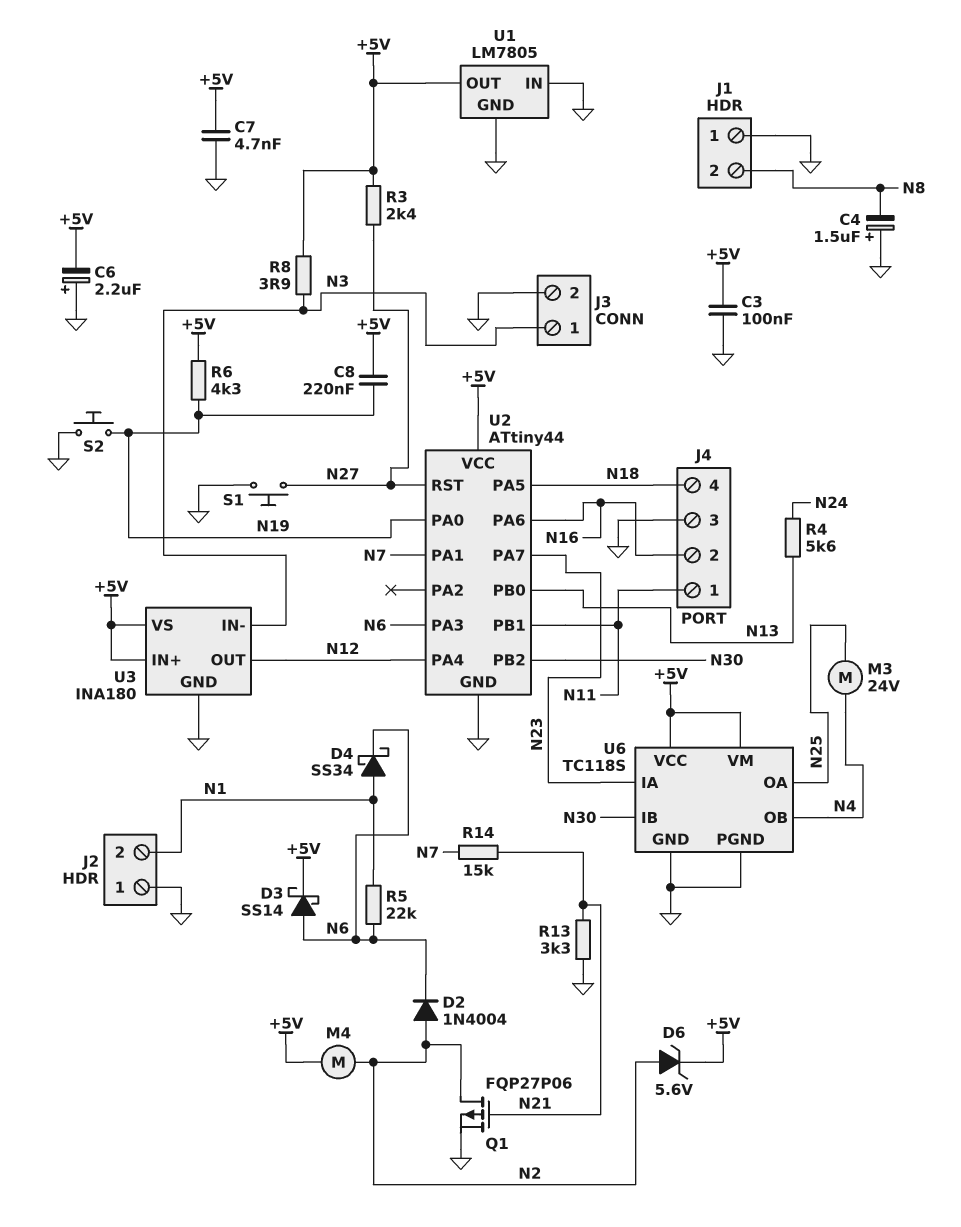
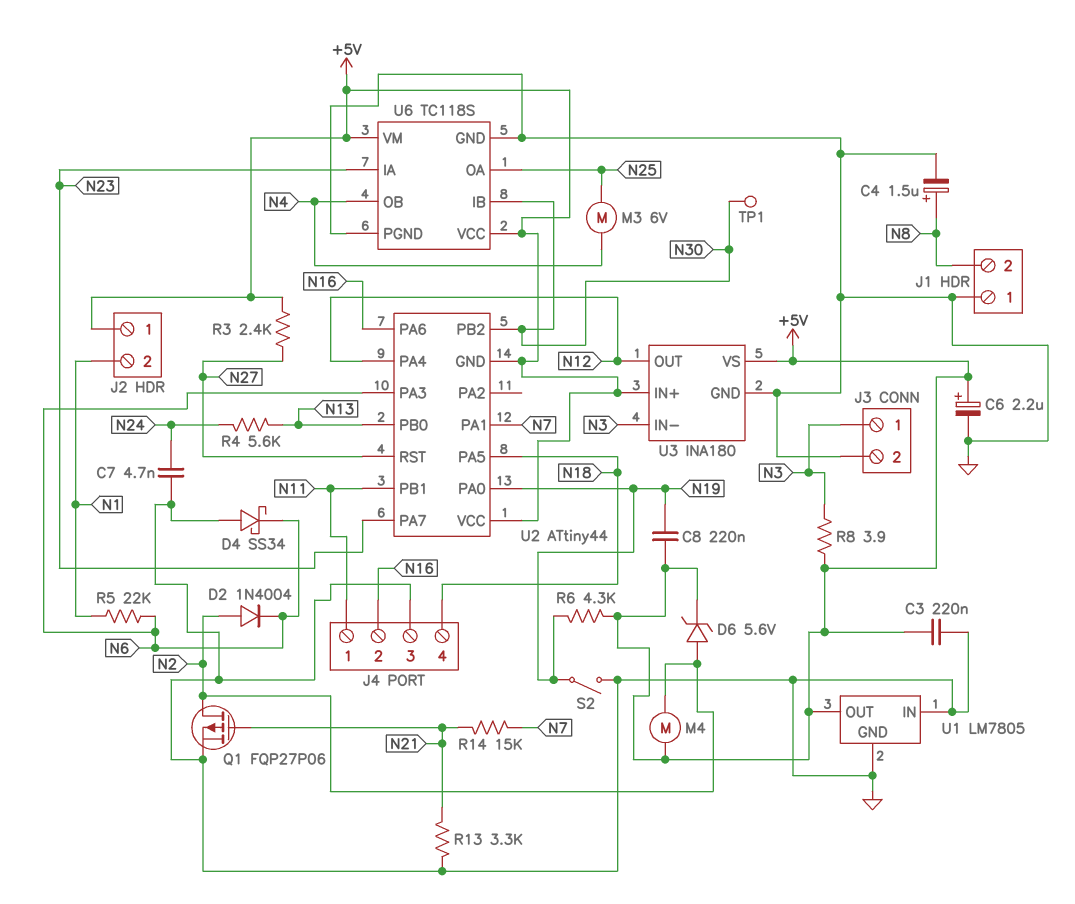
C3: 100nF (+5V, GND) -> 220nF (+5V, GND)
C4: 1.5uF (plus GND, minus N8) -> 1.5uF (plus N8, minus GND)
C6: 2.2uF (plus GND, minus +5V) -> 2.2uF (plus +5V, minus GND)
C7: 4.7nF (+5V, GND) -> 4.7nF (GND, N24)
D3: schottky SS14 (A N6, K +5V) -> none
D4: schottky SS34 (A N1, K N6) -> schottky SS34 (A GND, K N6)
J2 pin 1: GND -> +5V
M3: motor 24V (N4, N25) -> motor 6V (N4, N25)
S1: button (GND, N27) -> none
S2: button (GND, N19) -> switch (GND, N19)
TP1: none -> test point (N30)
U2 pin GND: GND -> +5V

